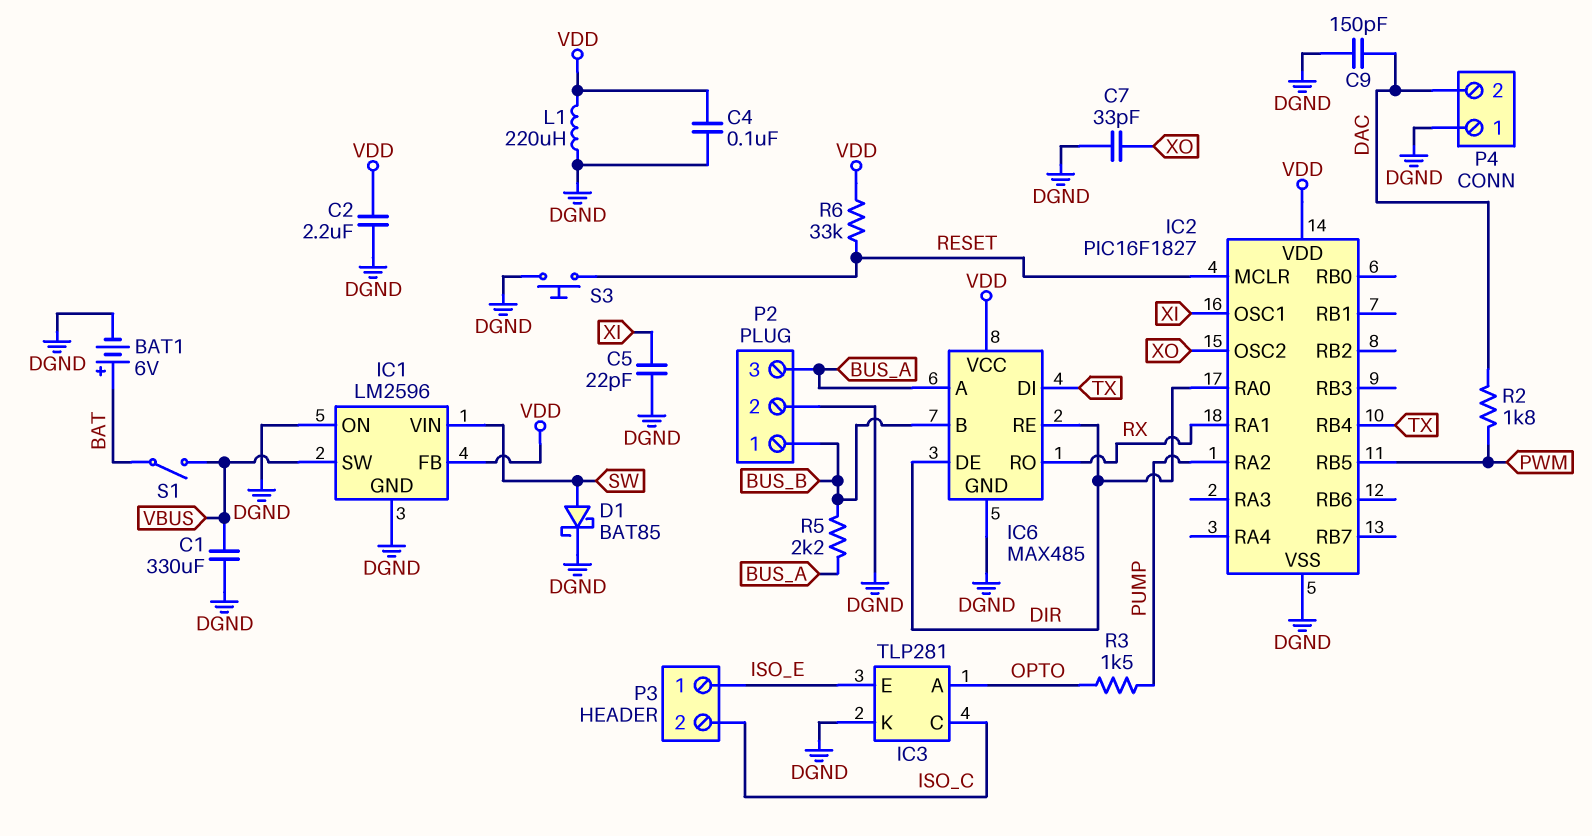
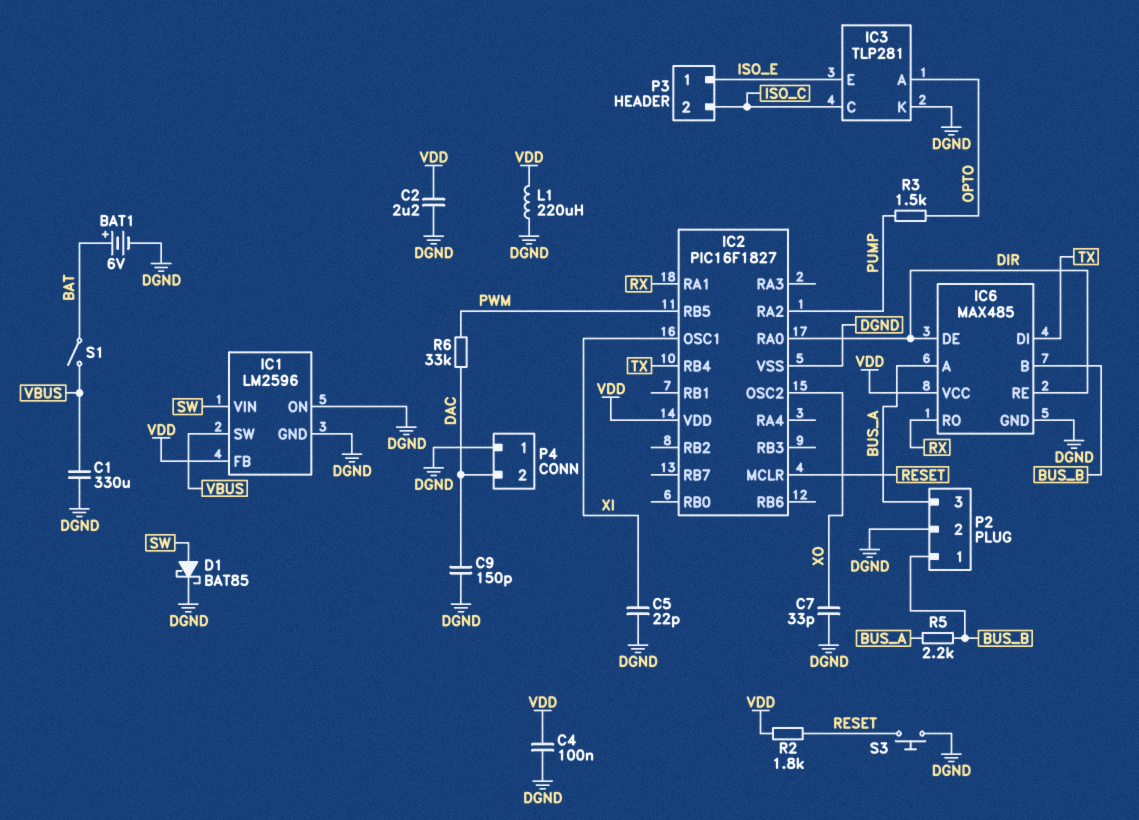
R2: 1.8k (DAC, PWM) -> 1.8k (RESET, VDD)
R6: 33k (RESET, VDD) -> 33k (DAC, PWM)

